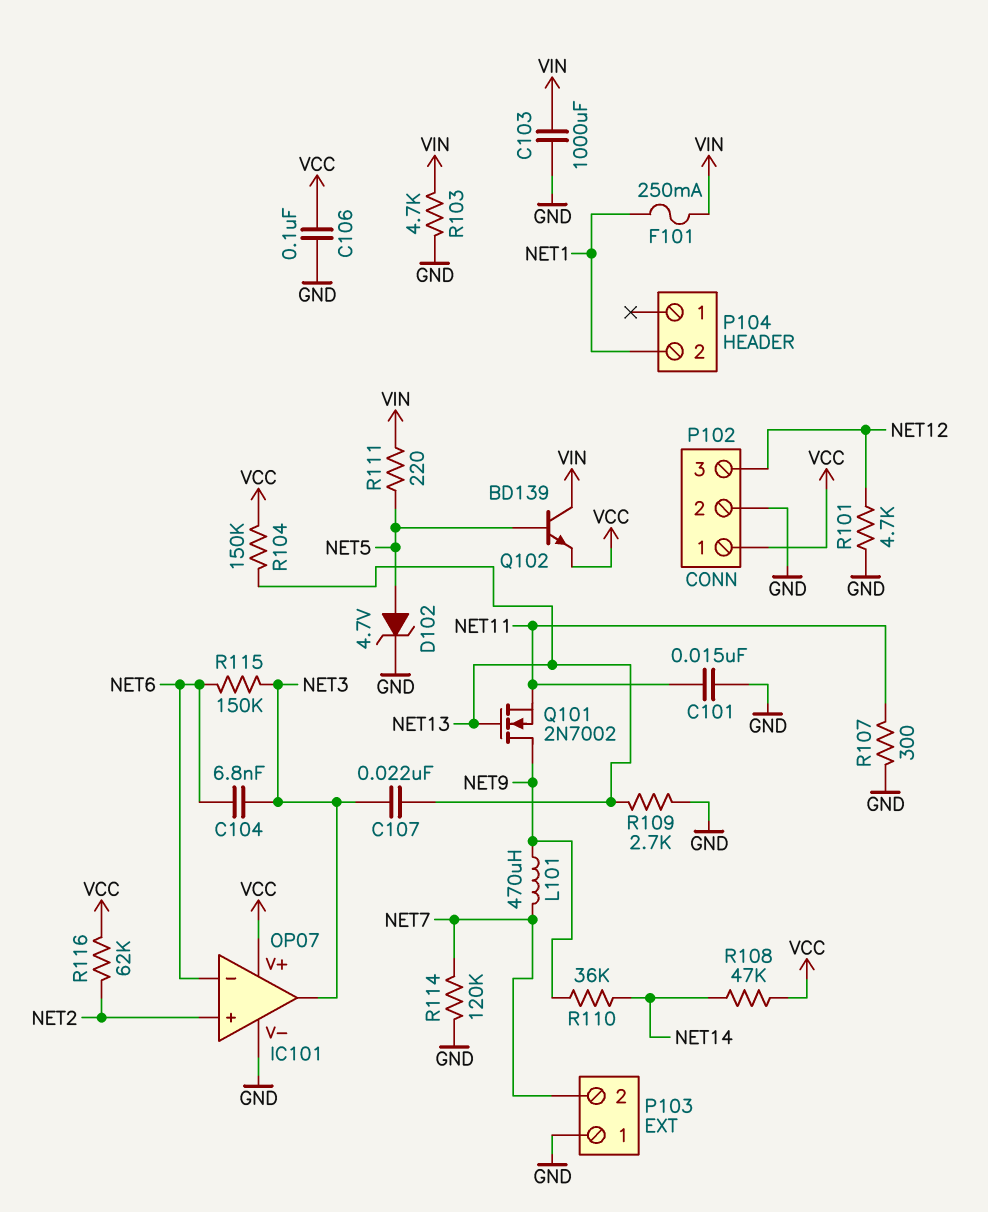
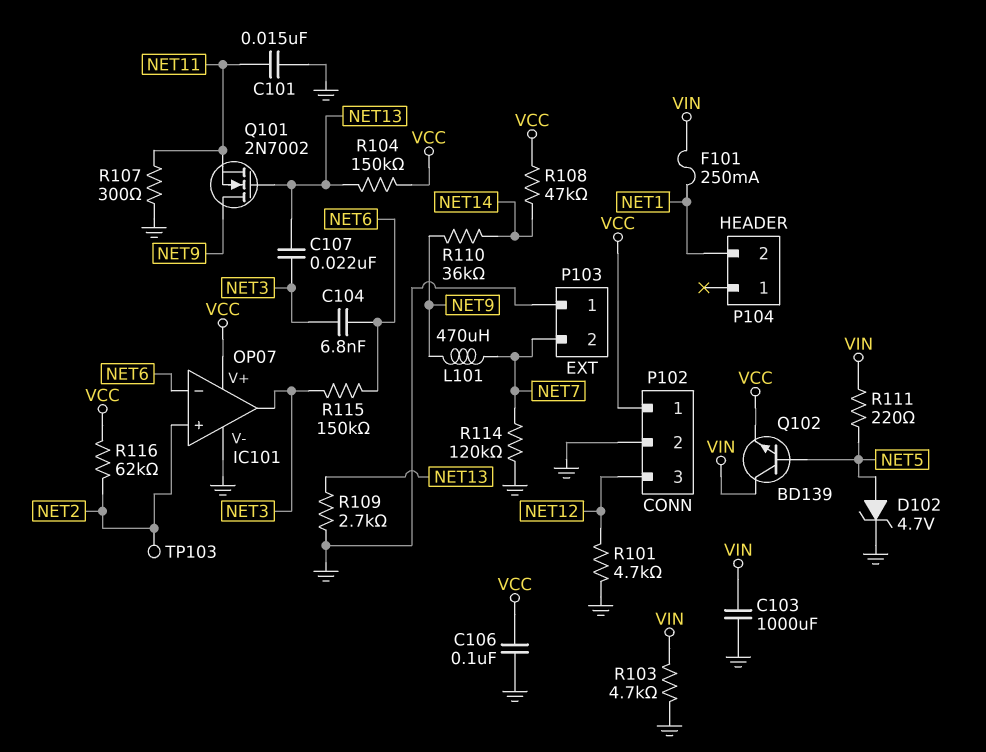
TP103: none -> test point (NET2)

